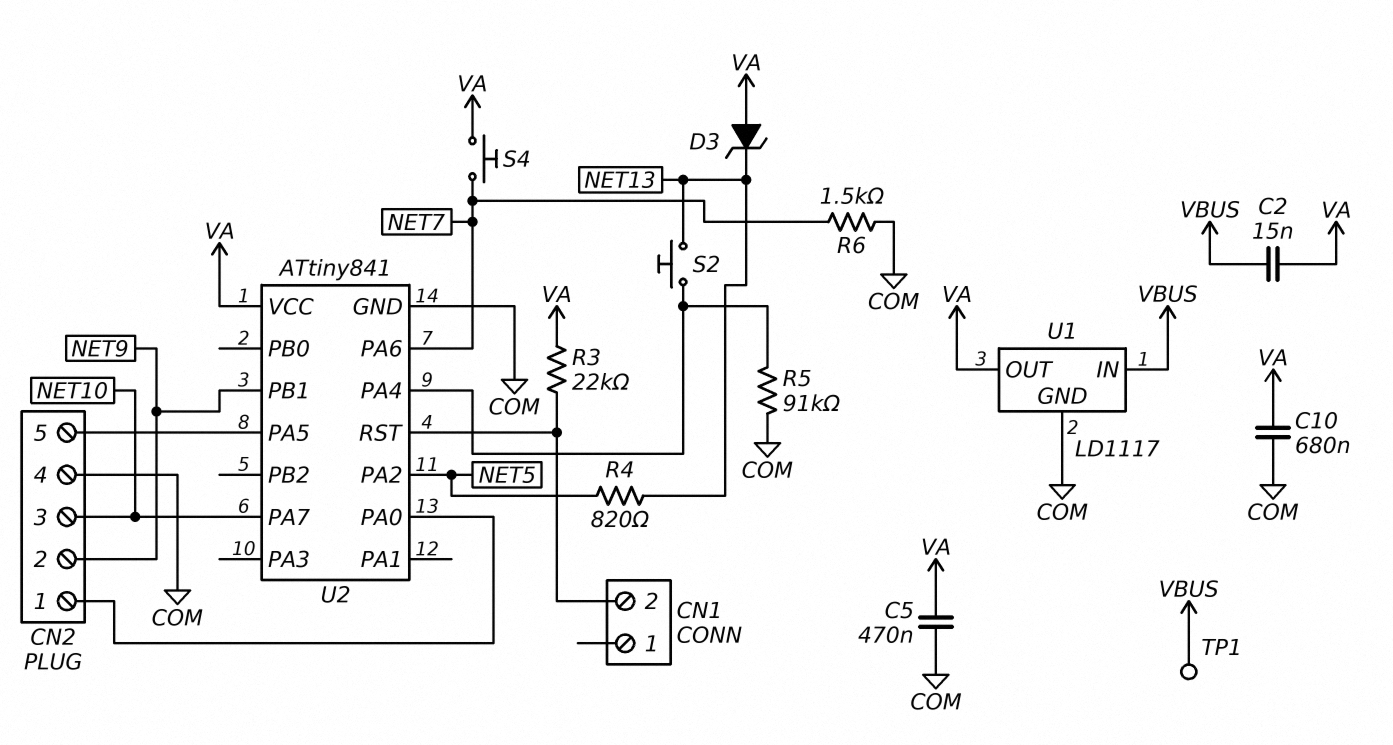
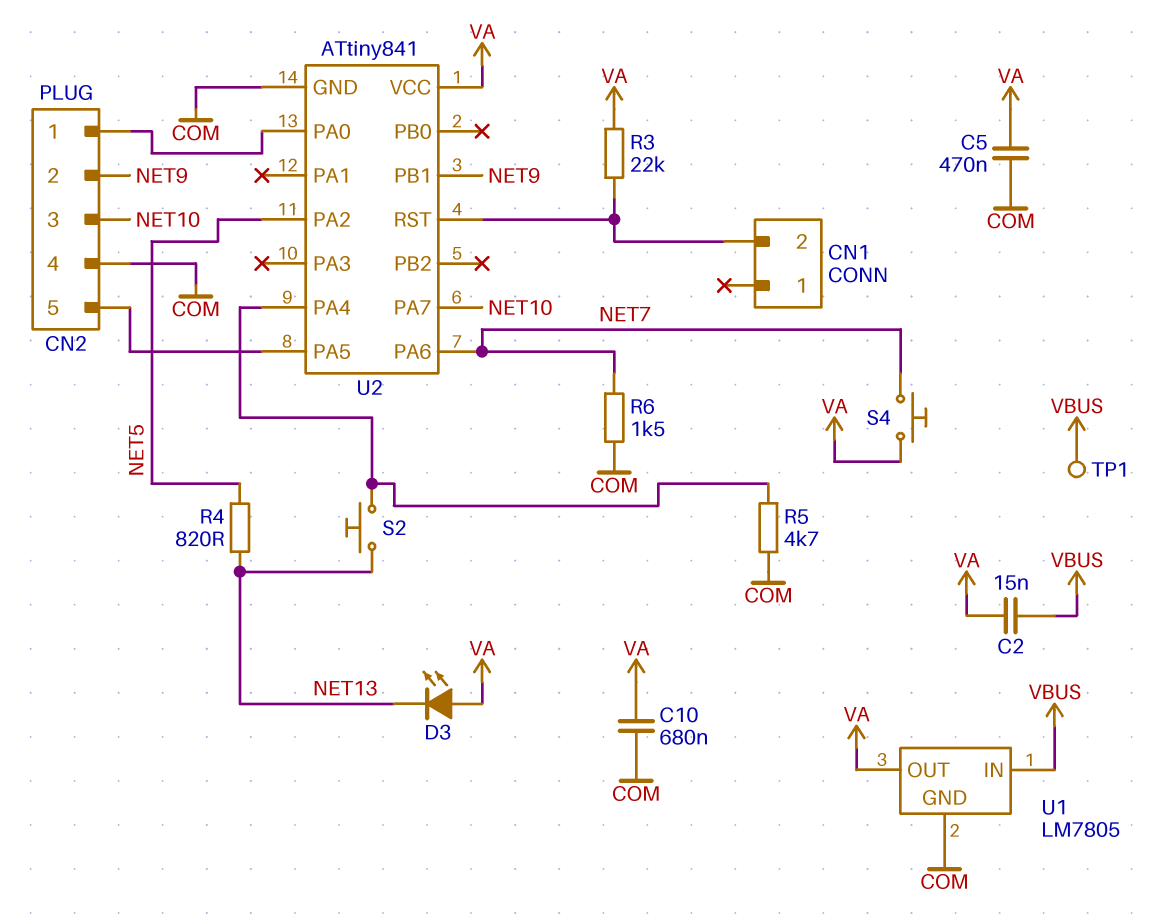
D3: zener (A VA, K NET13) -> LED (A VA, K NET13)
R5: 91k (COM, U2/PA4) -> 4.7k (COM, U2/PA4)
U1: LD1117 -> LM7805

